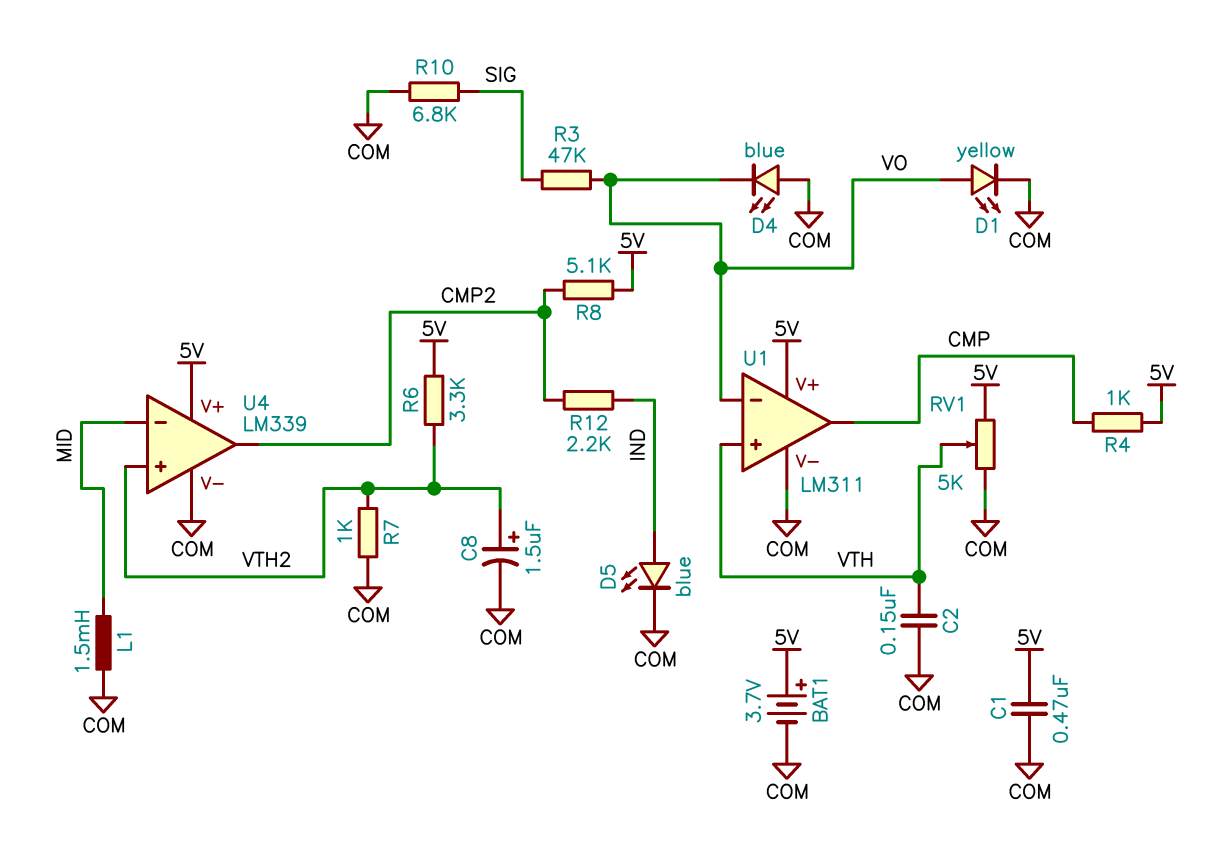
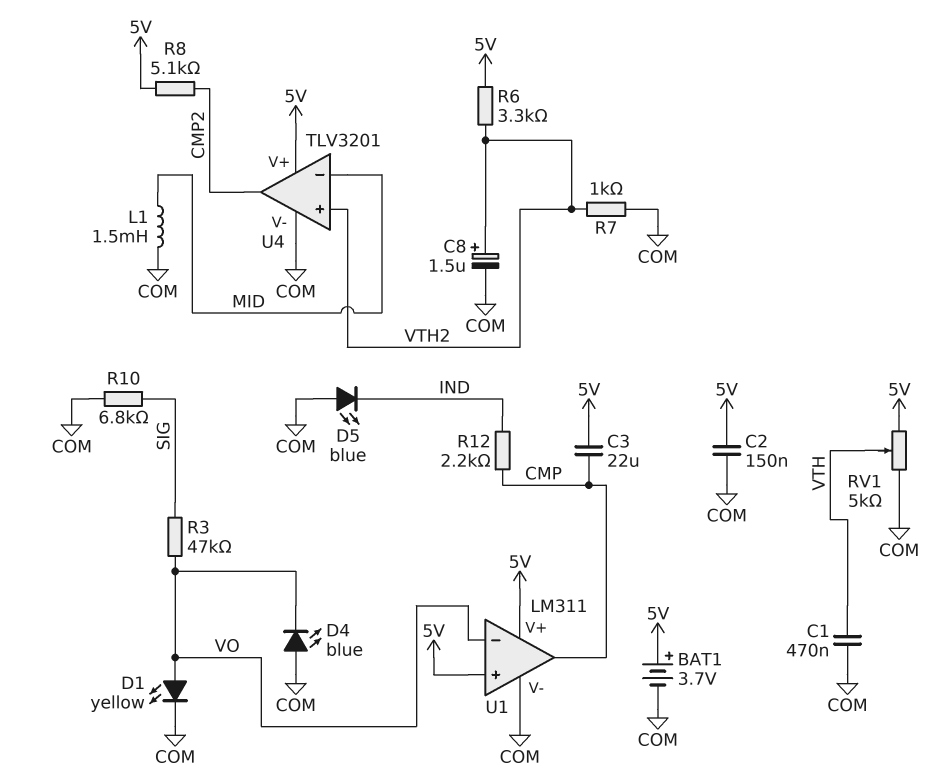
C1: 470nF (5V, COM) -> 470nF (COM, VTH)
C2: 150nF (COM, VTH) -> 150nF (5V, COM)
C3: none -> 22uF (5V, CMP)
D5: LED blue (A IND, K COM) -> LED blue (A COM, K IND)
R4: 1k (5V, CMP) -> none
R12: 2.2k (CMP2, IND) -> 2.2k (CMP, IND)
U1 pin in+: VTH -> 5V
U4: LM339 -> TLV3201

